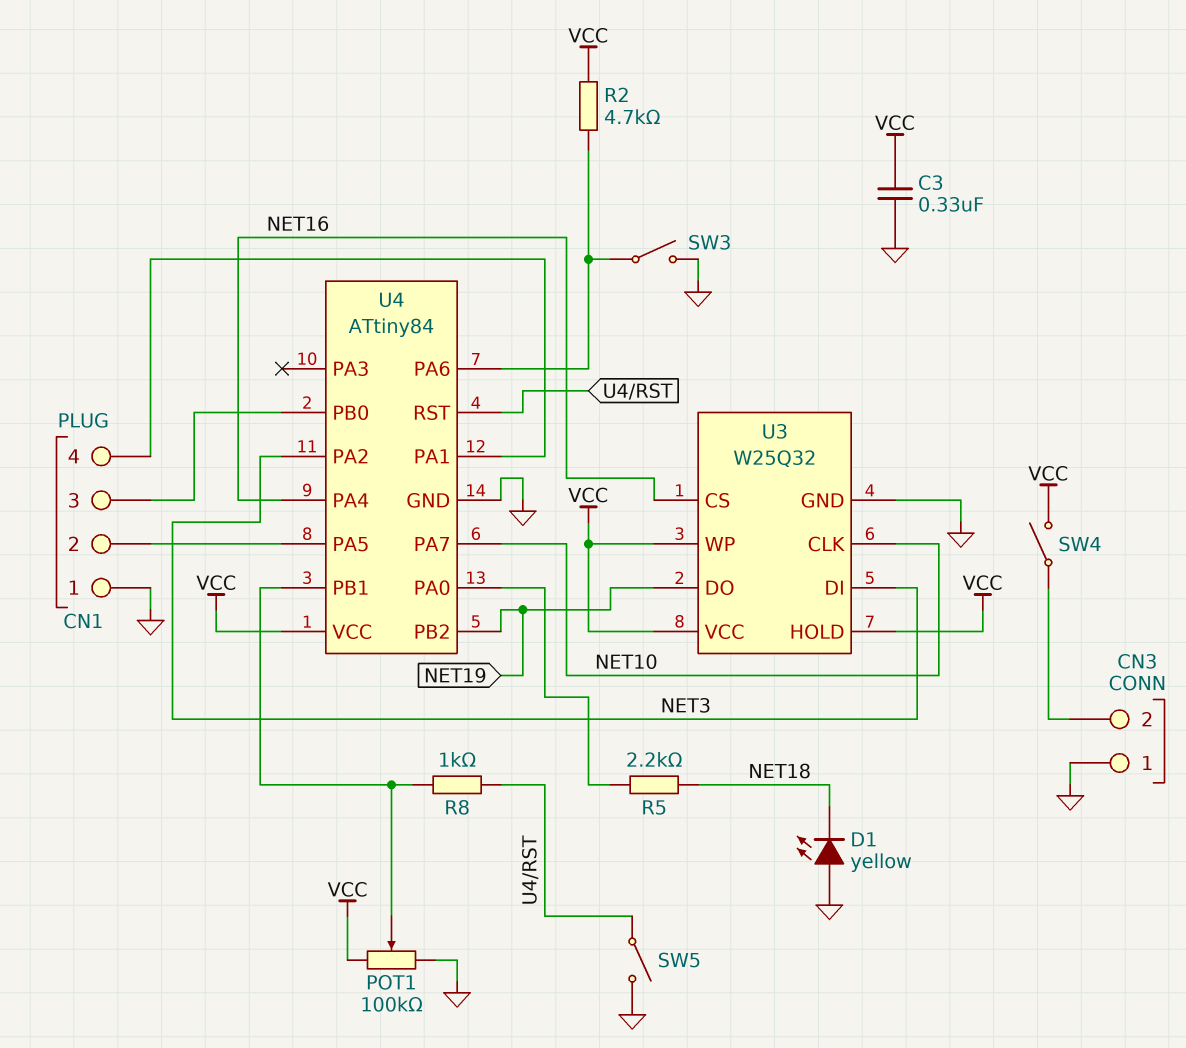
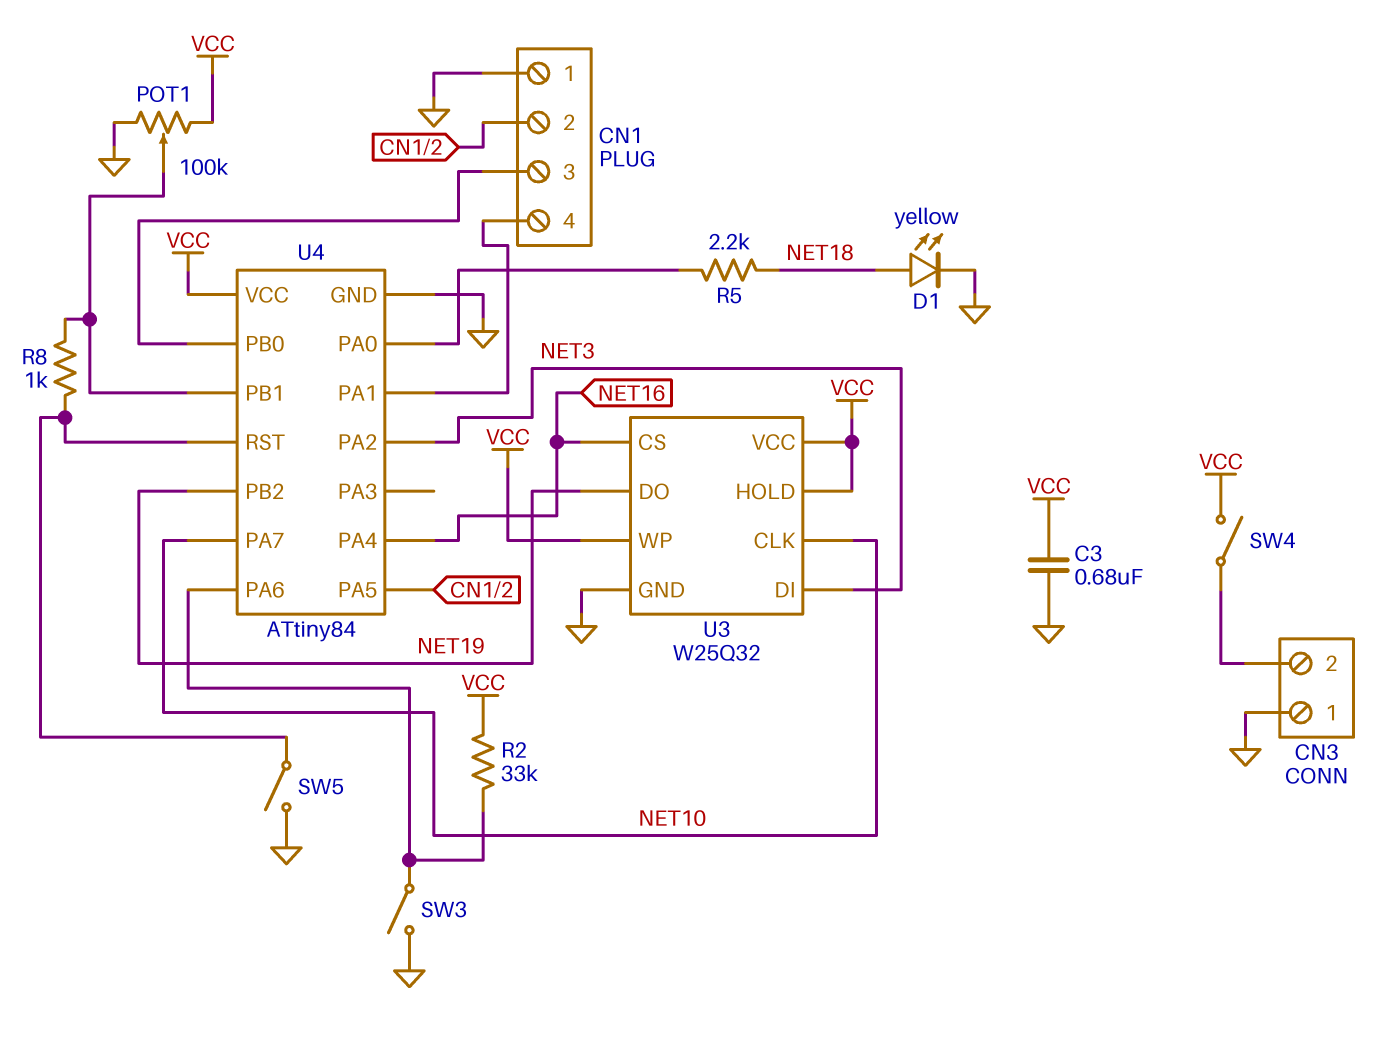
C3: 330nF (GND, VCC) -> 680nF (GND, VCC)
D1: LED yellow (A GND, K NET18) -> LED yellow (A NET18, K GND)
R2: 4.7k (U4/PA6, VCC) -> 33k (U4/PA6, VCC)

